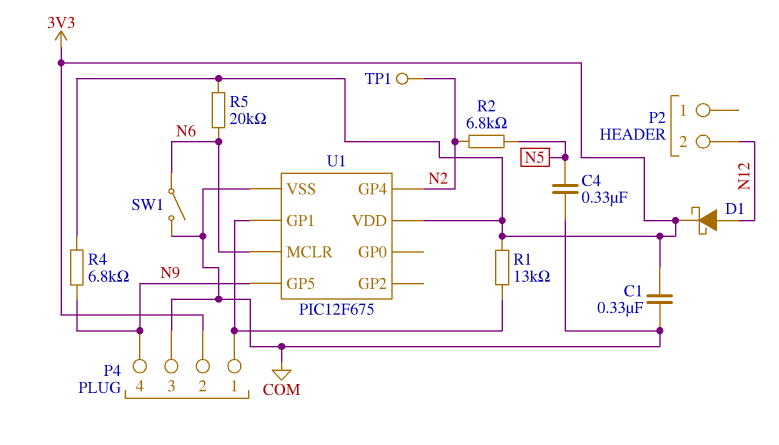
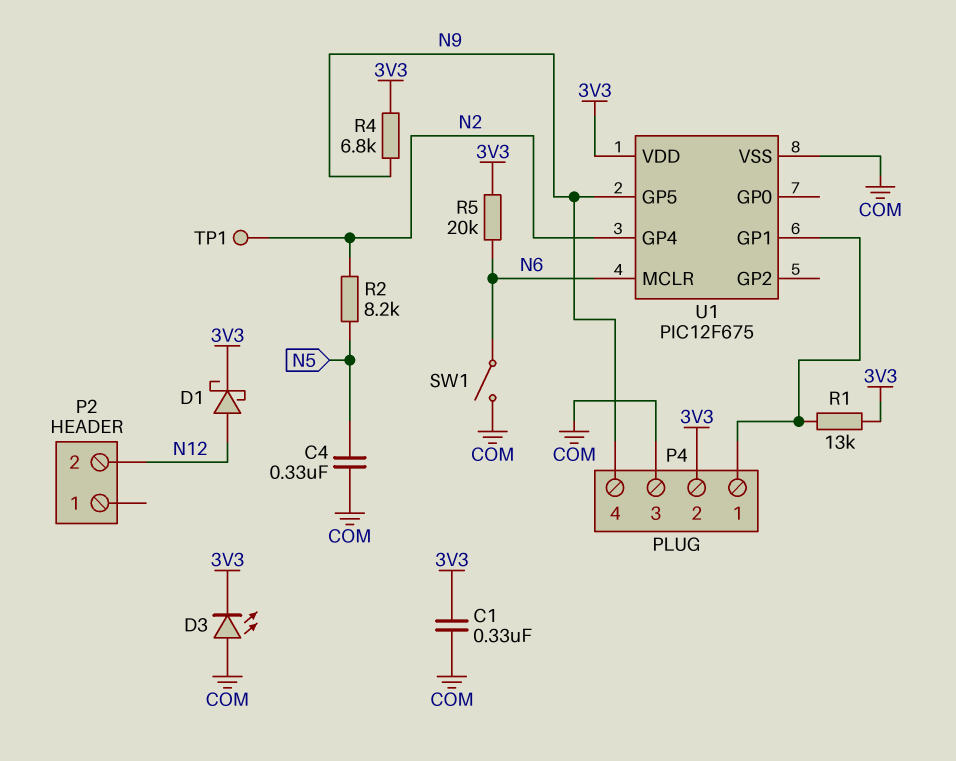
D3: none -> LED (A COM, K 3V3)
R2: 6.8k (N2, N5) -> 8.2k (N2, N5)

